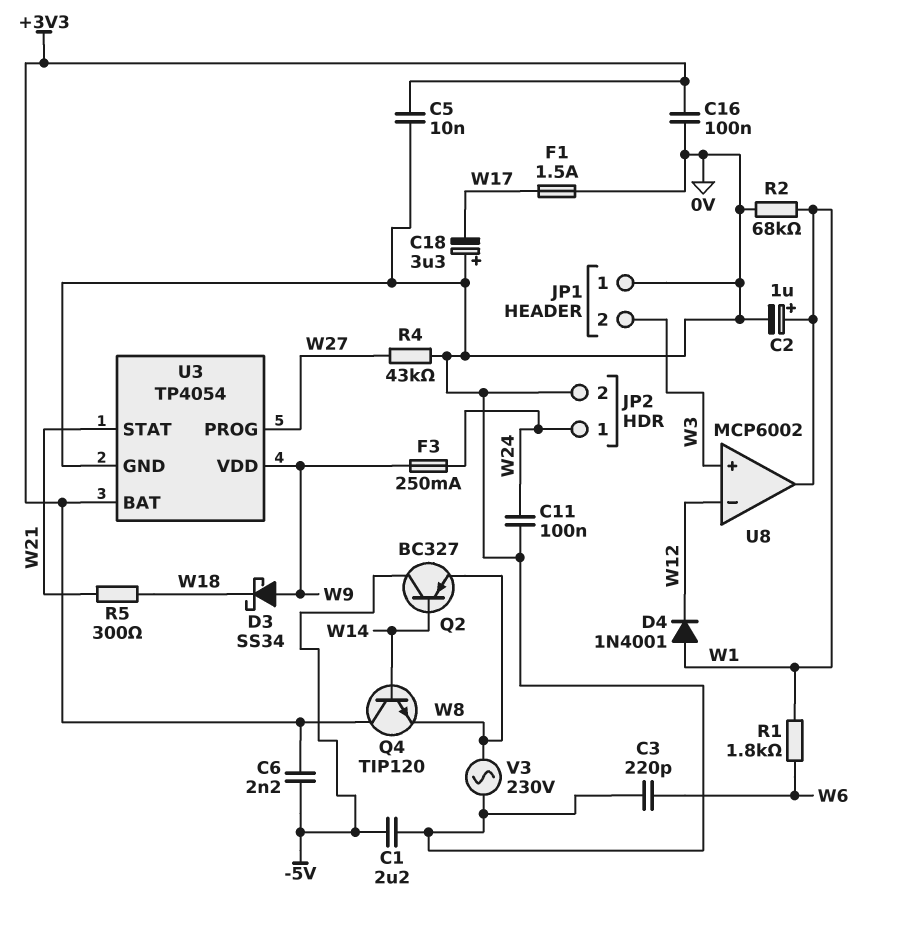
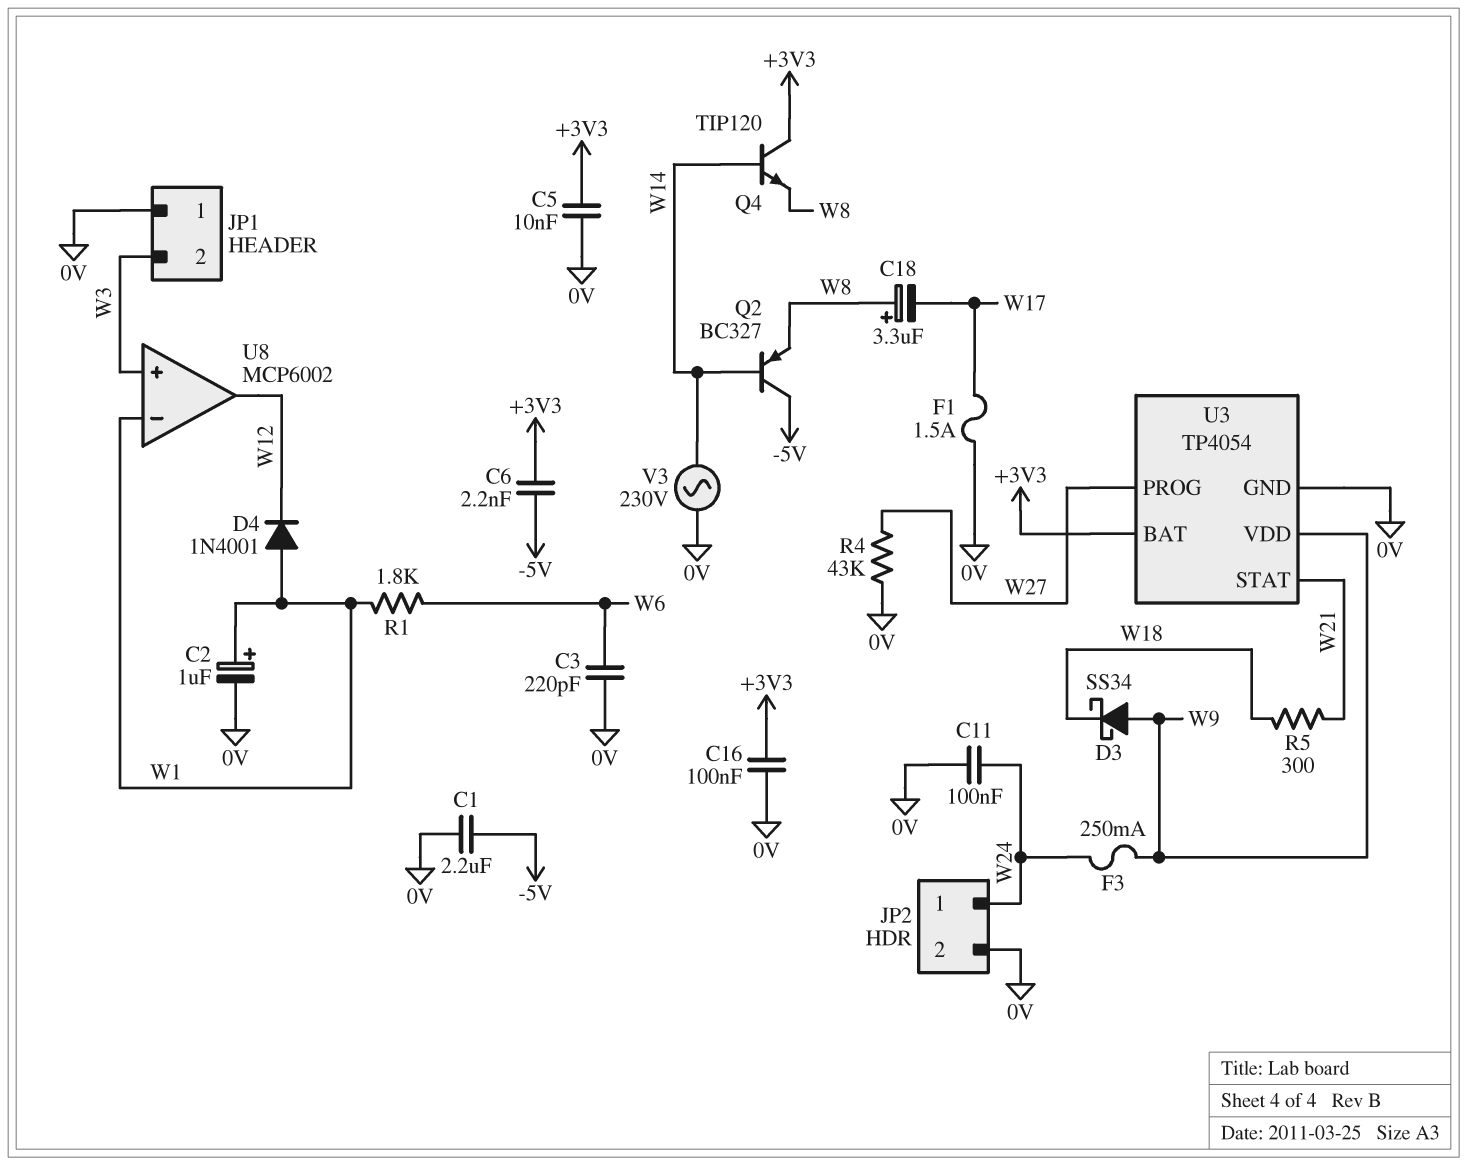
C18: 3.3uF (plus 0V, minus W17) -> 3.3uF (plus W8, minus W17)
R2: 68k (0V, W1) -> none
U8 pin in-: W12 -> W1
U8 pin out: W1 -> W12
V3: AC 230V (0V, W8) -> AC 230V (0V, W14)

